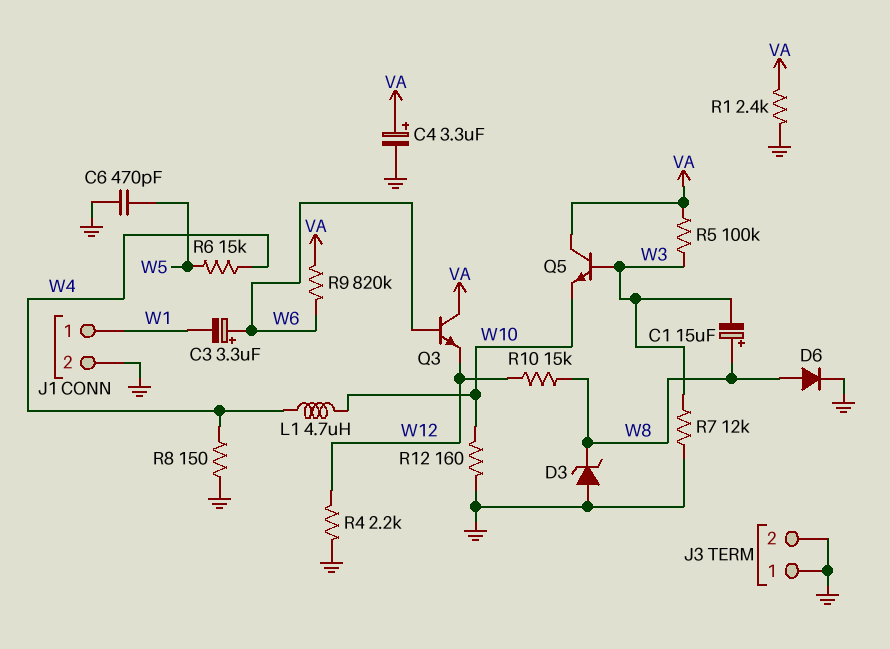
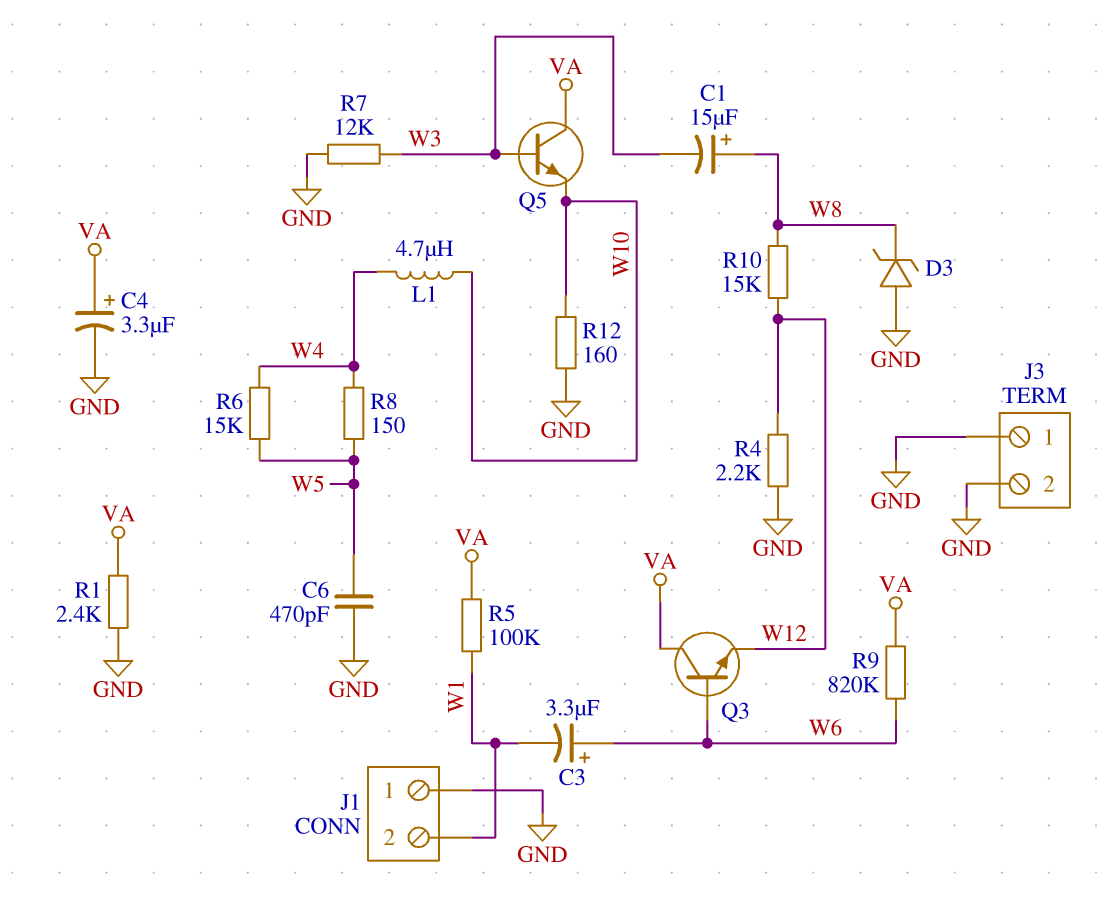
D6: diode (A W8, K GND) -> none
J1 pin 1: W1 -> GND
J1 pin 2: GND -> W1
R5: 100k (VA, W3) -> 100k (VA, W1)
R8: 150 (GND, W4) -> 150 (W4, W5)

